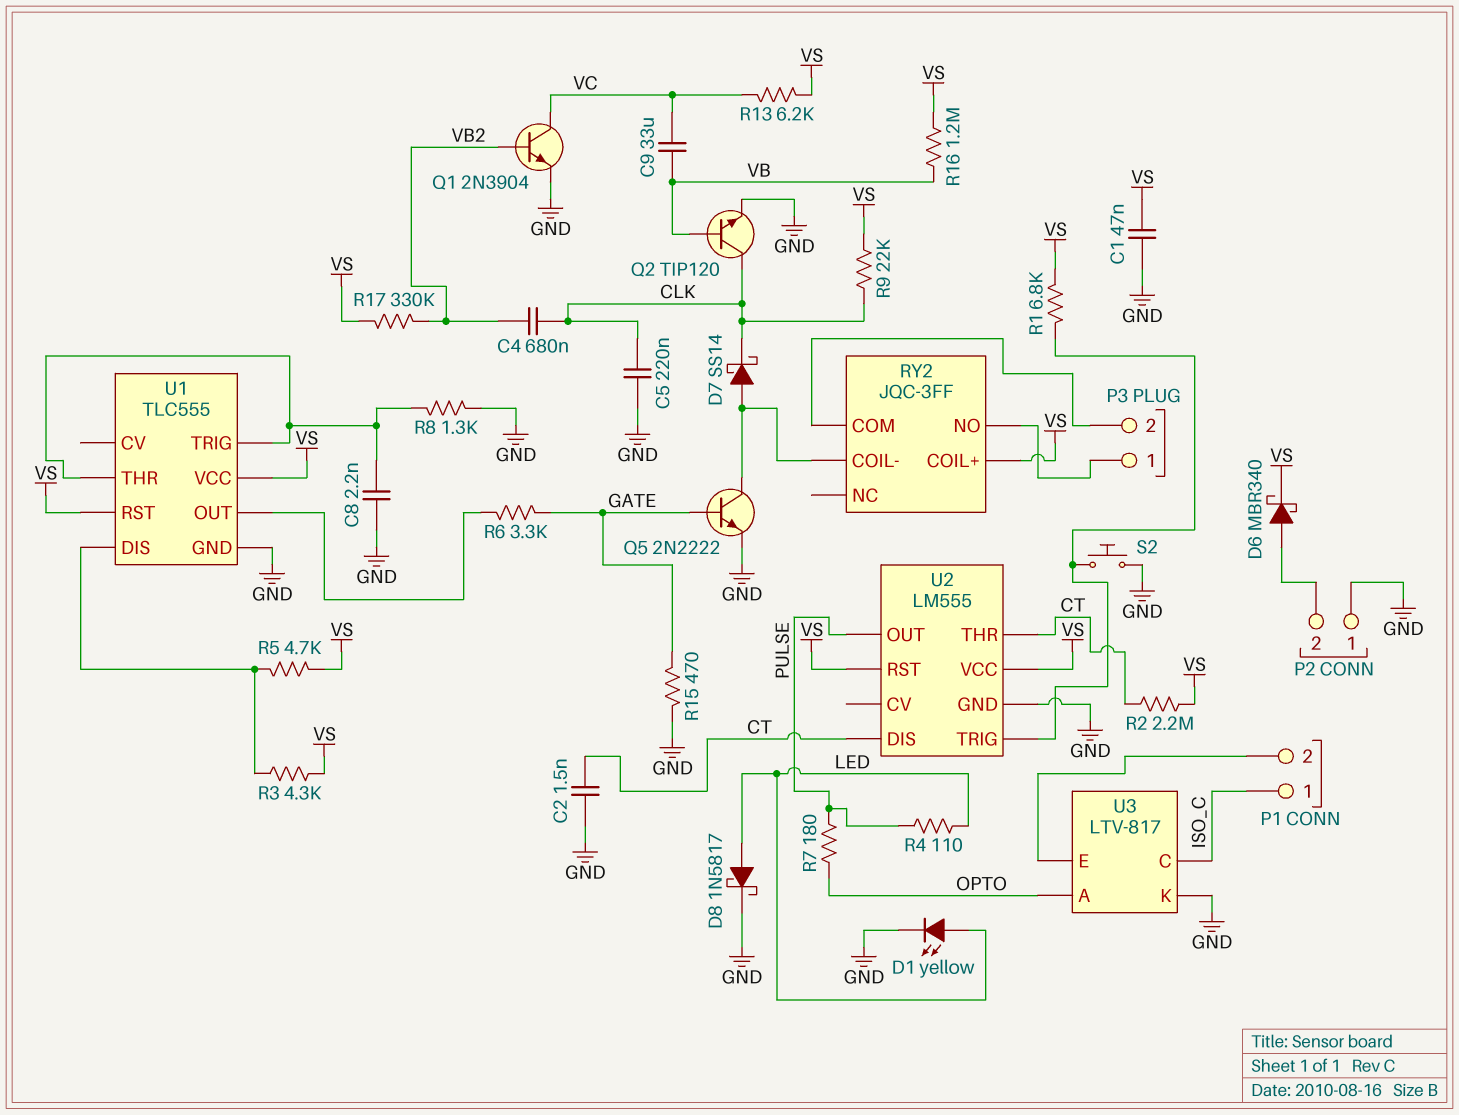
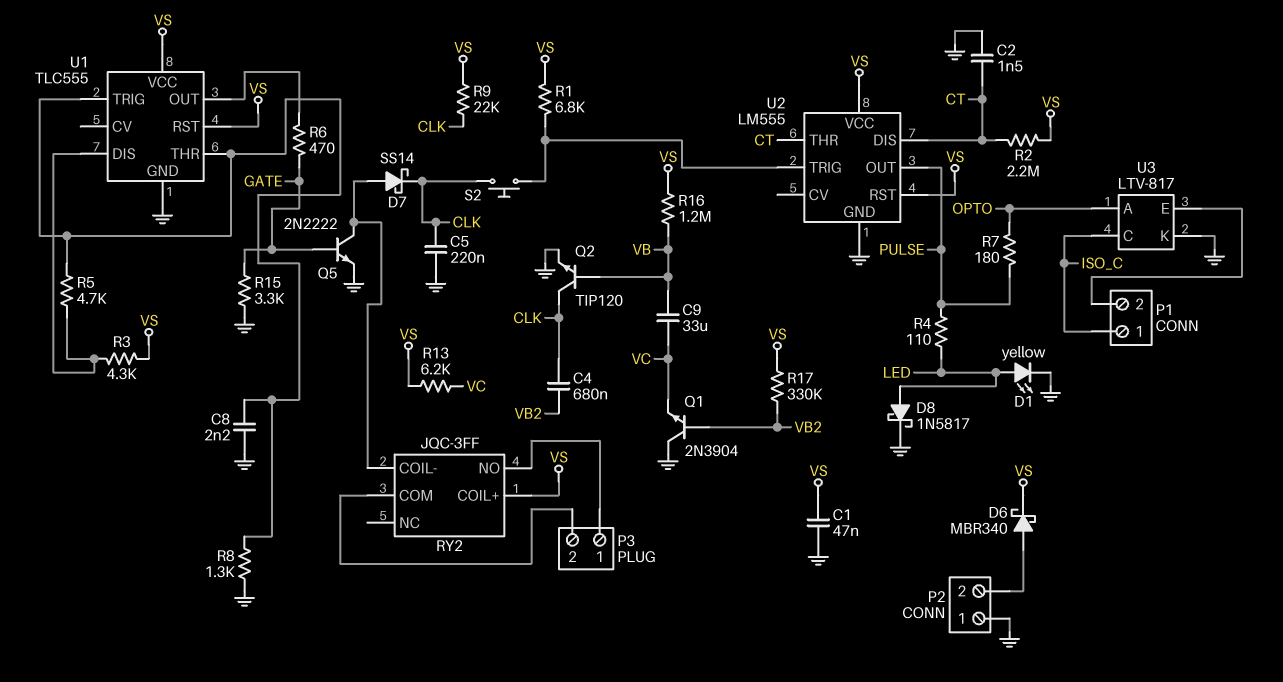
Q1: NPN 2N3904 (B VB2, C VC, E GND) -> NPN 2N3904 (B VB2, C GND, E VC)
R5: 4.7k (U1/DIS, VS) -> 4.7k (U1/DIS, U1/THR)
R6: 3.3k (GATE, U1/OUT) -> 470 (GATE, U1/OUT)
R15: 470 (GATE, GND) -> 3.3k (GATE, GND)
S2: button (GND, U2/TRIG) -> button (CLK, U2/TRIG)

